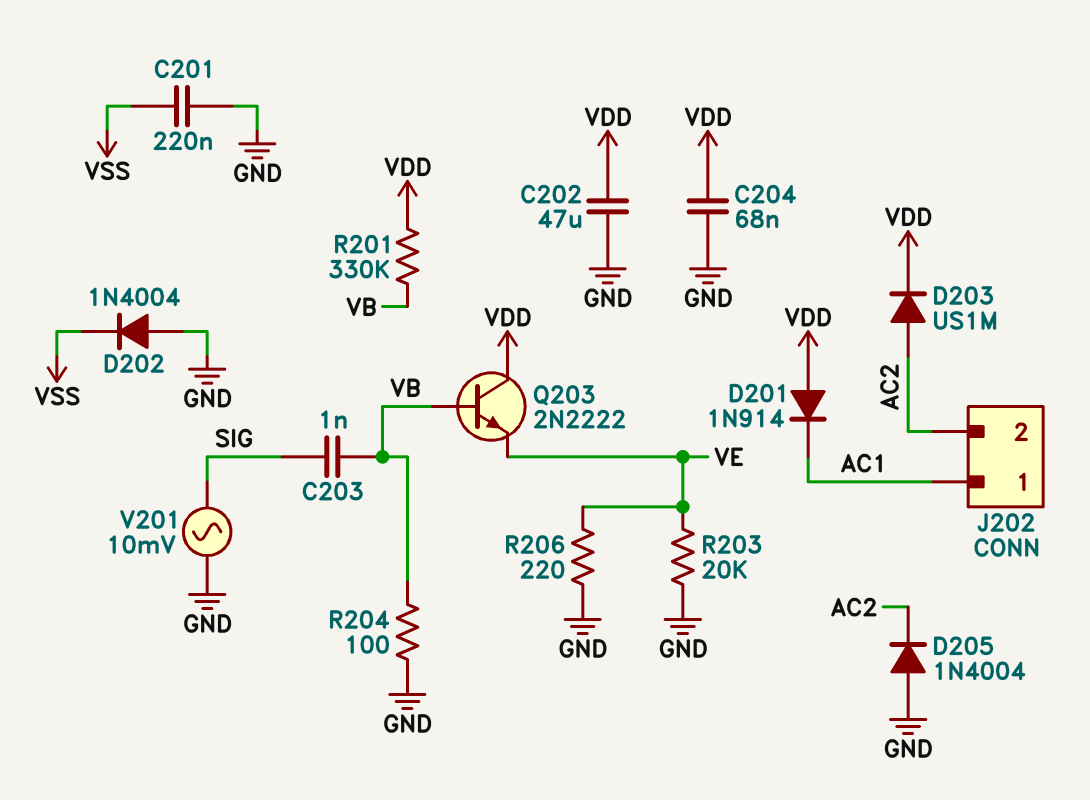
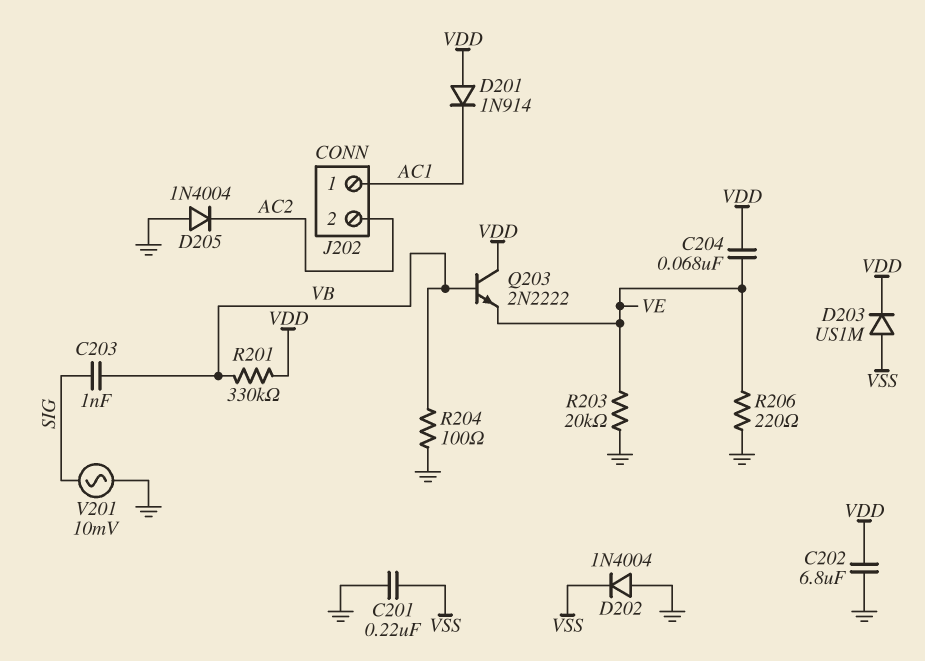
C202: 47uF (GND, VDD) -> 6.8uF (GND, VDD)
C204: 68nF (GND, VDD) -> 68nF (VDD, VE)
D203: diode US1M (A AC2, K VDD) -> diode US1M (A VSS, K VDD)

